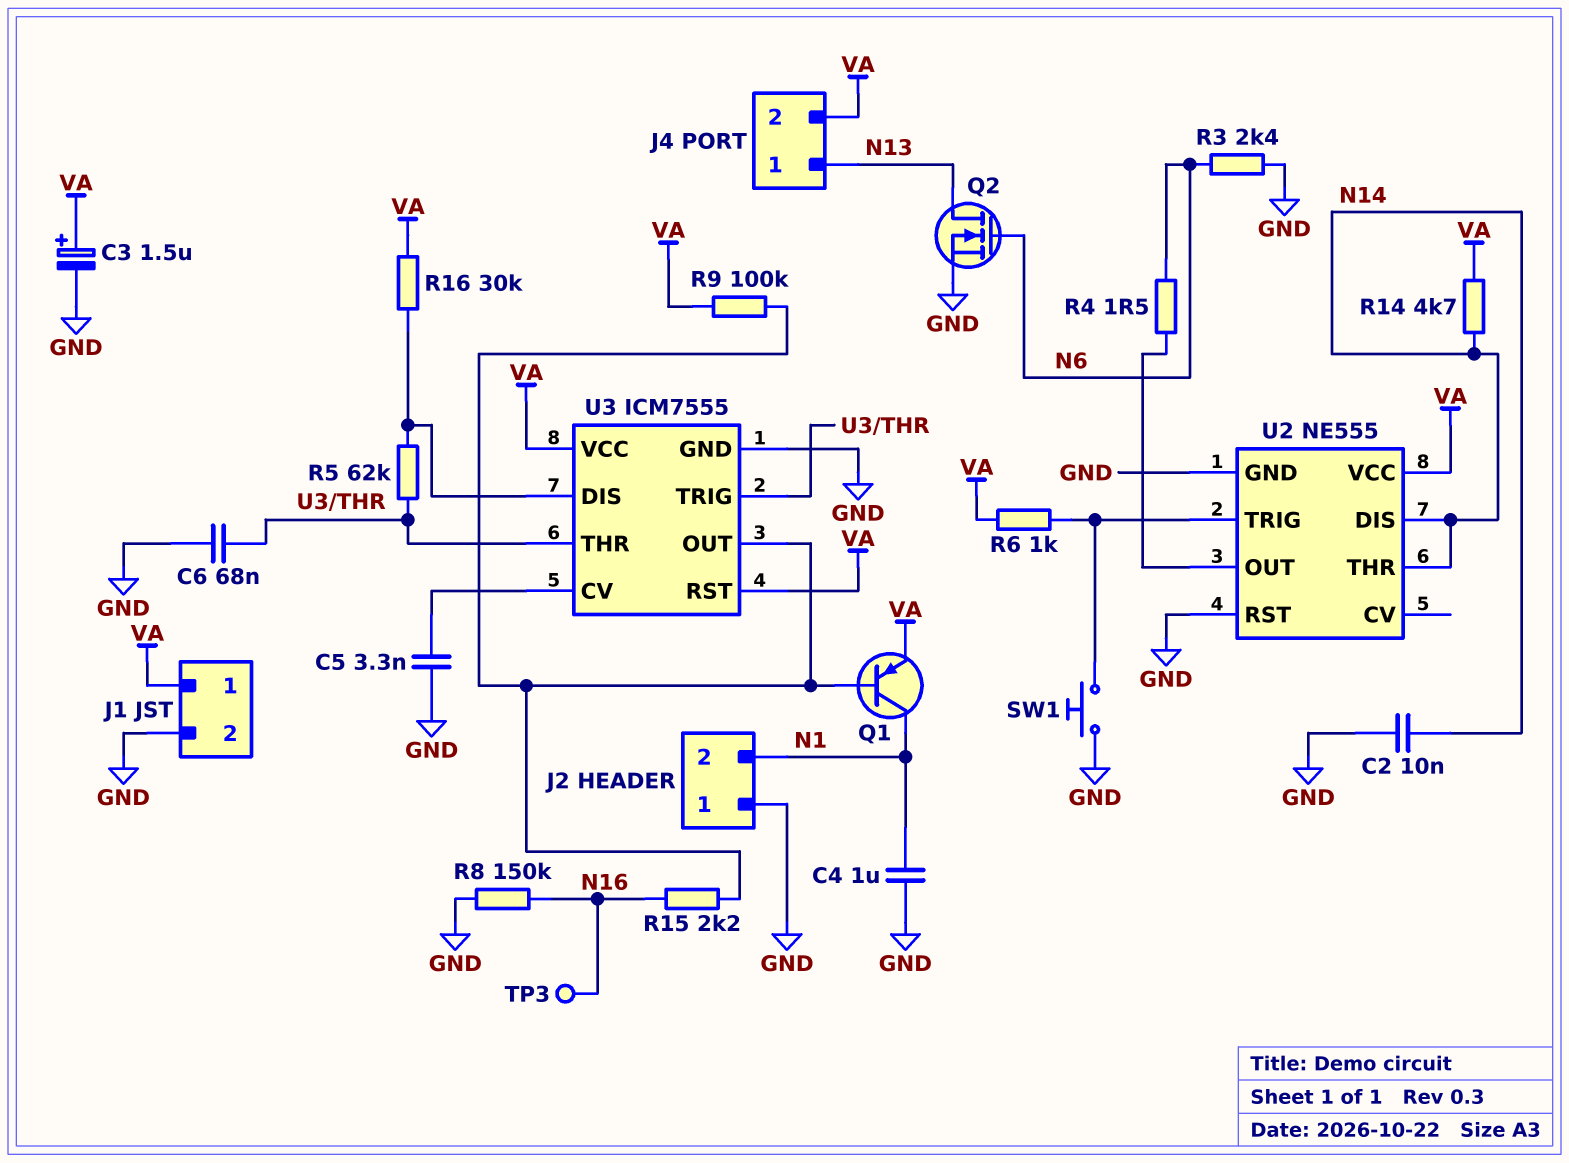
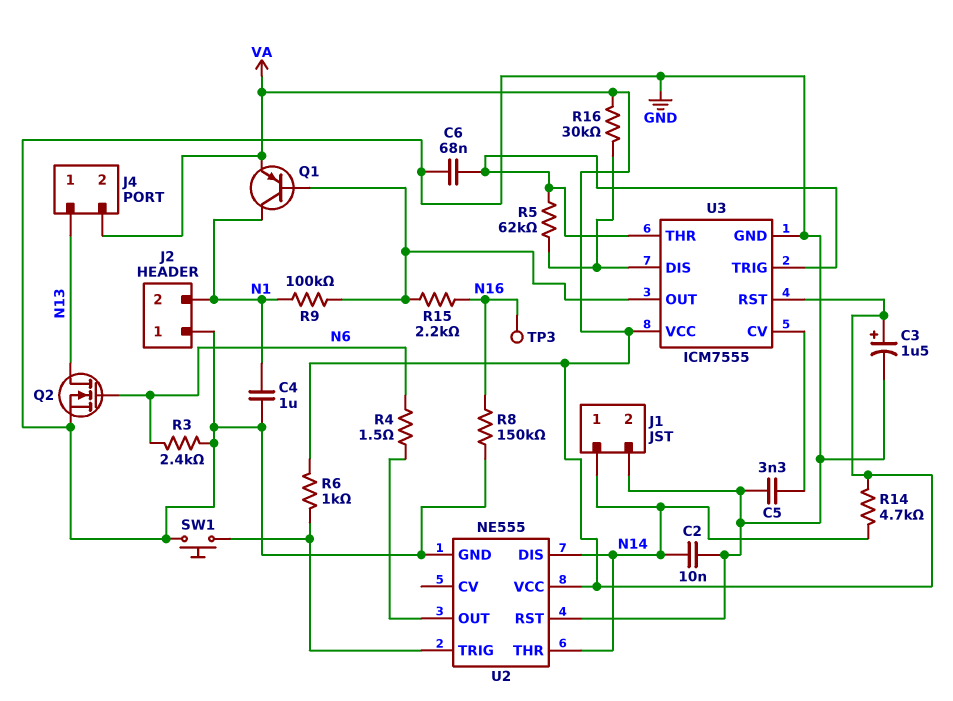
J1 pin 1: VA -> N14
R9: 100k (U3/OUT, VA) -> 100k (N1, U3/OUT)

